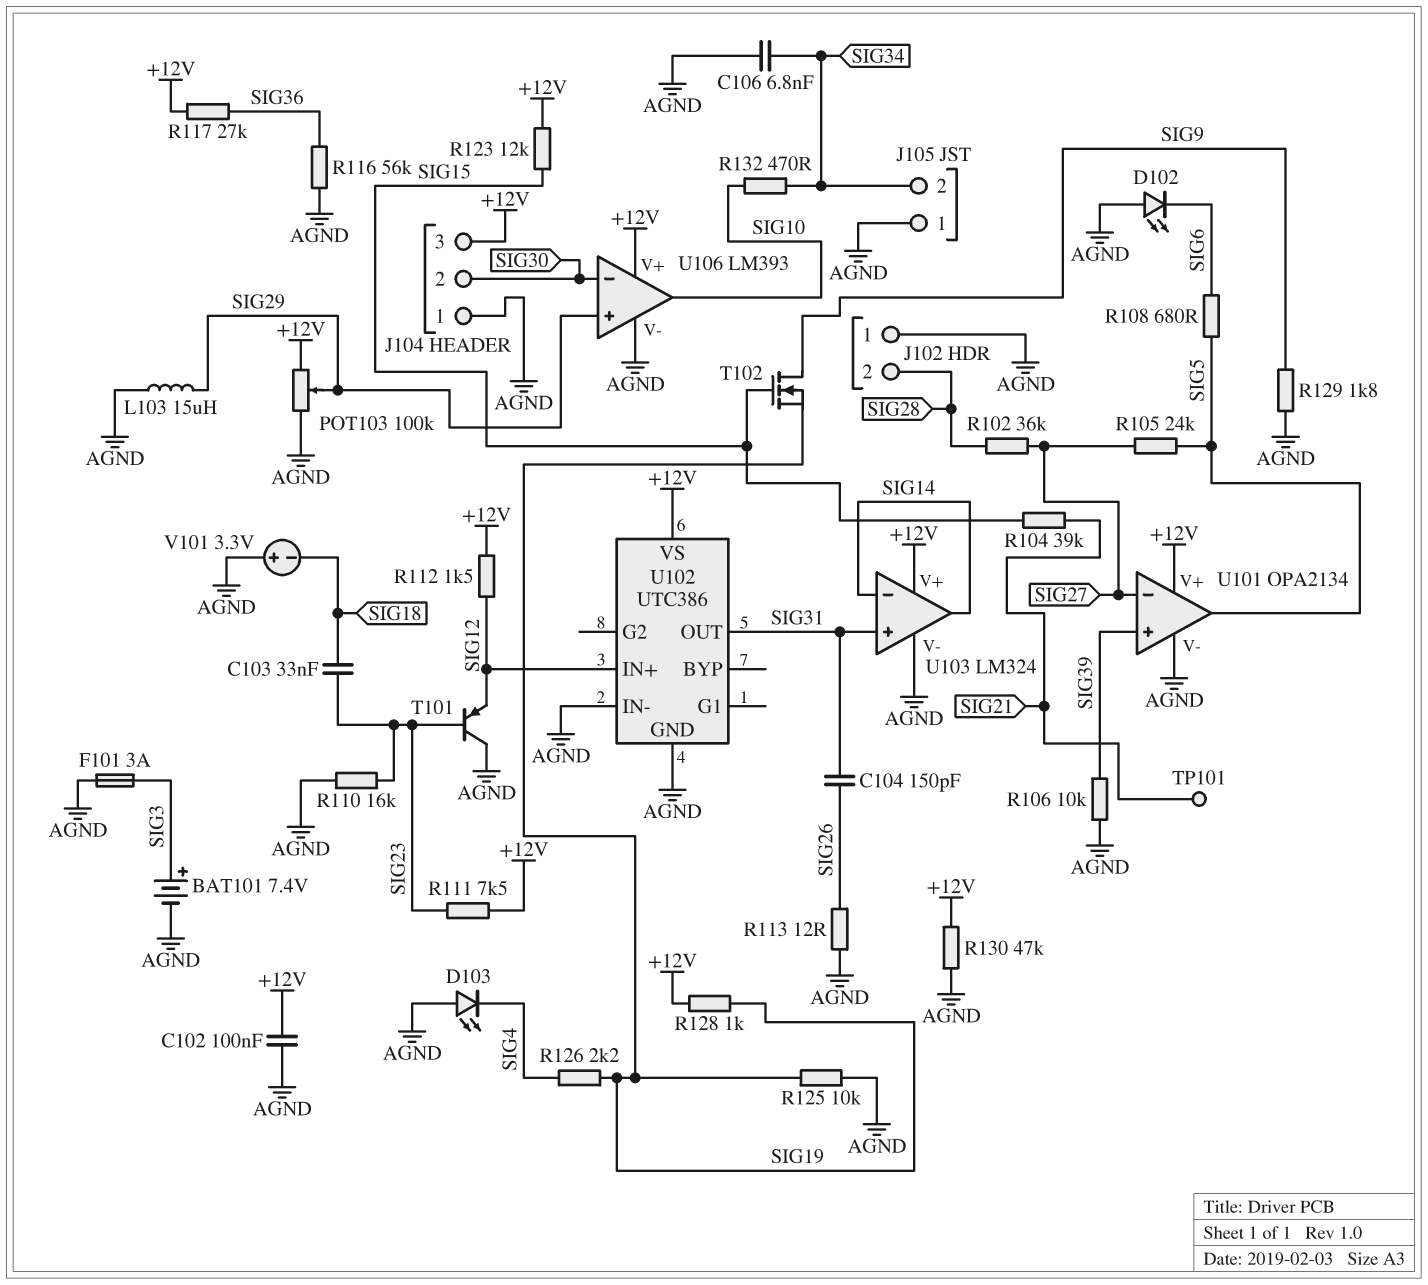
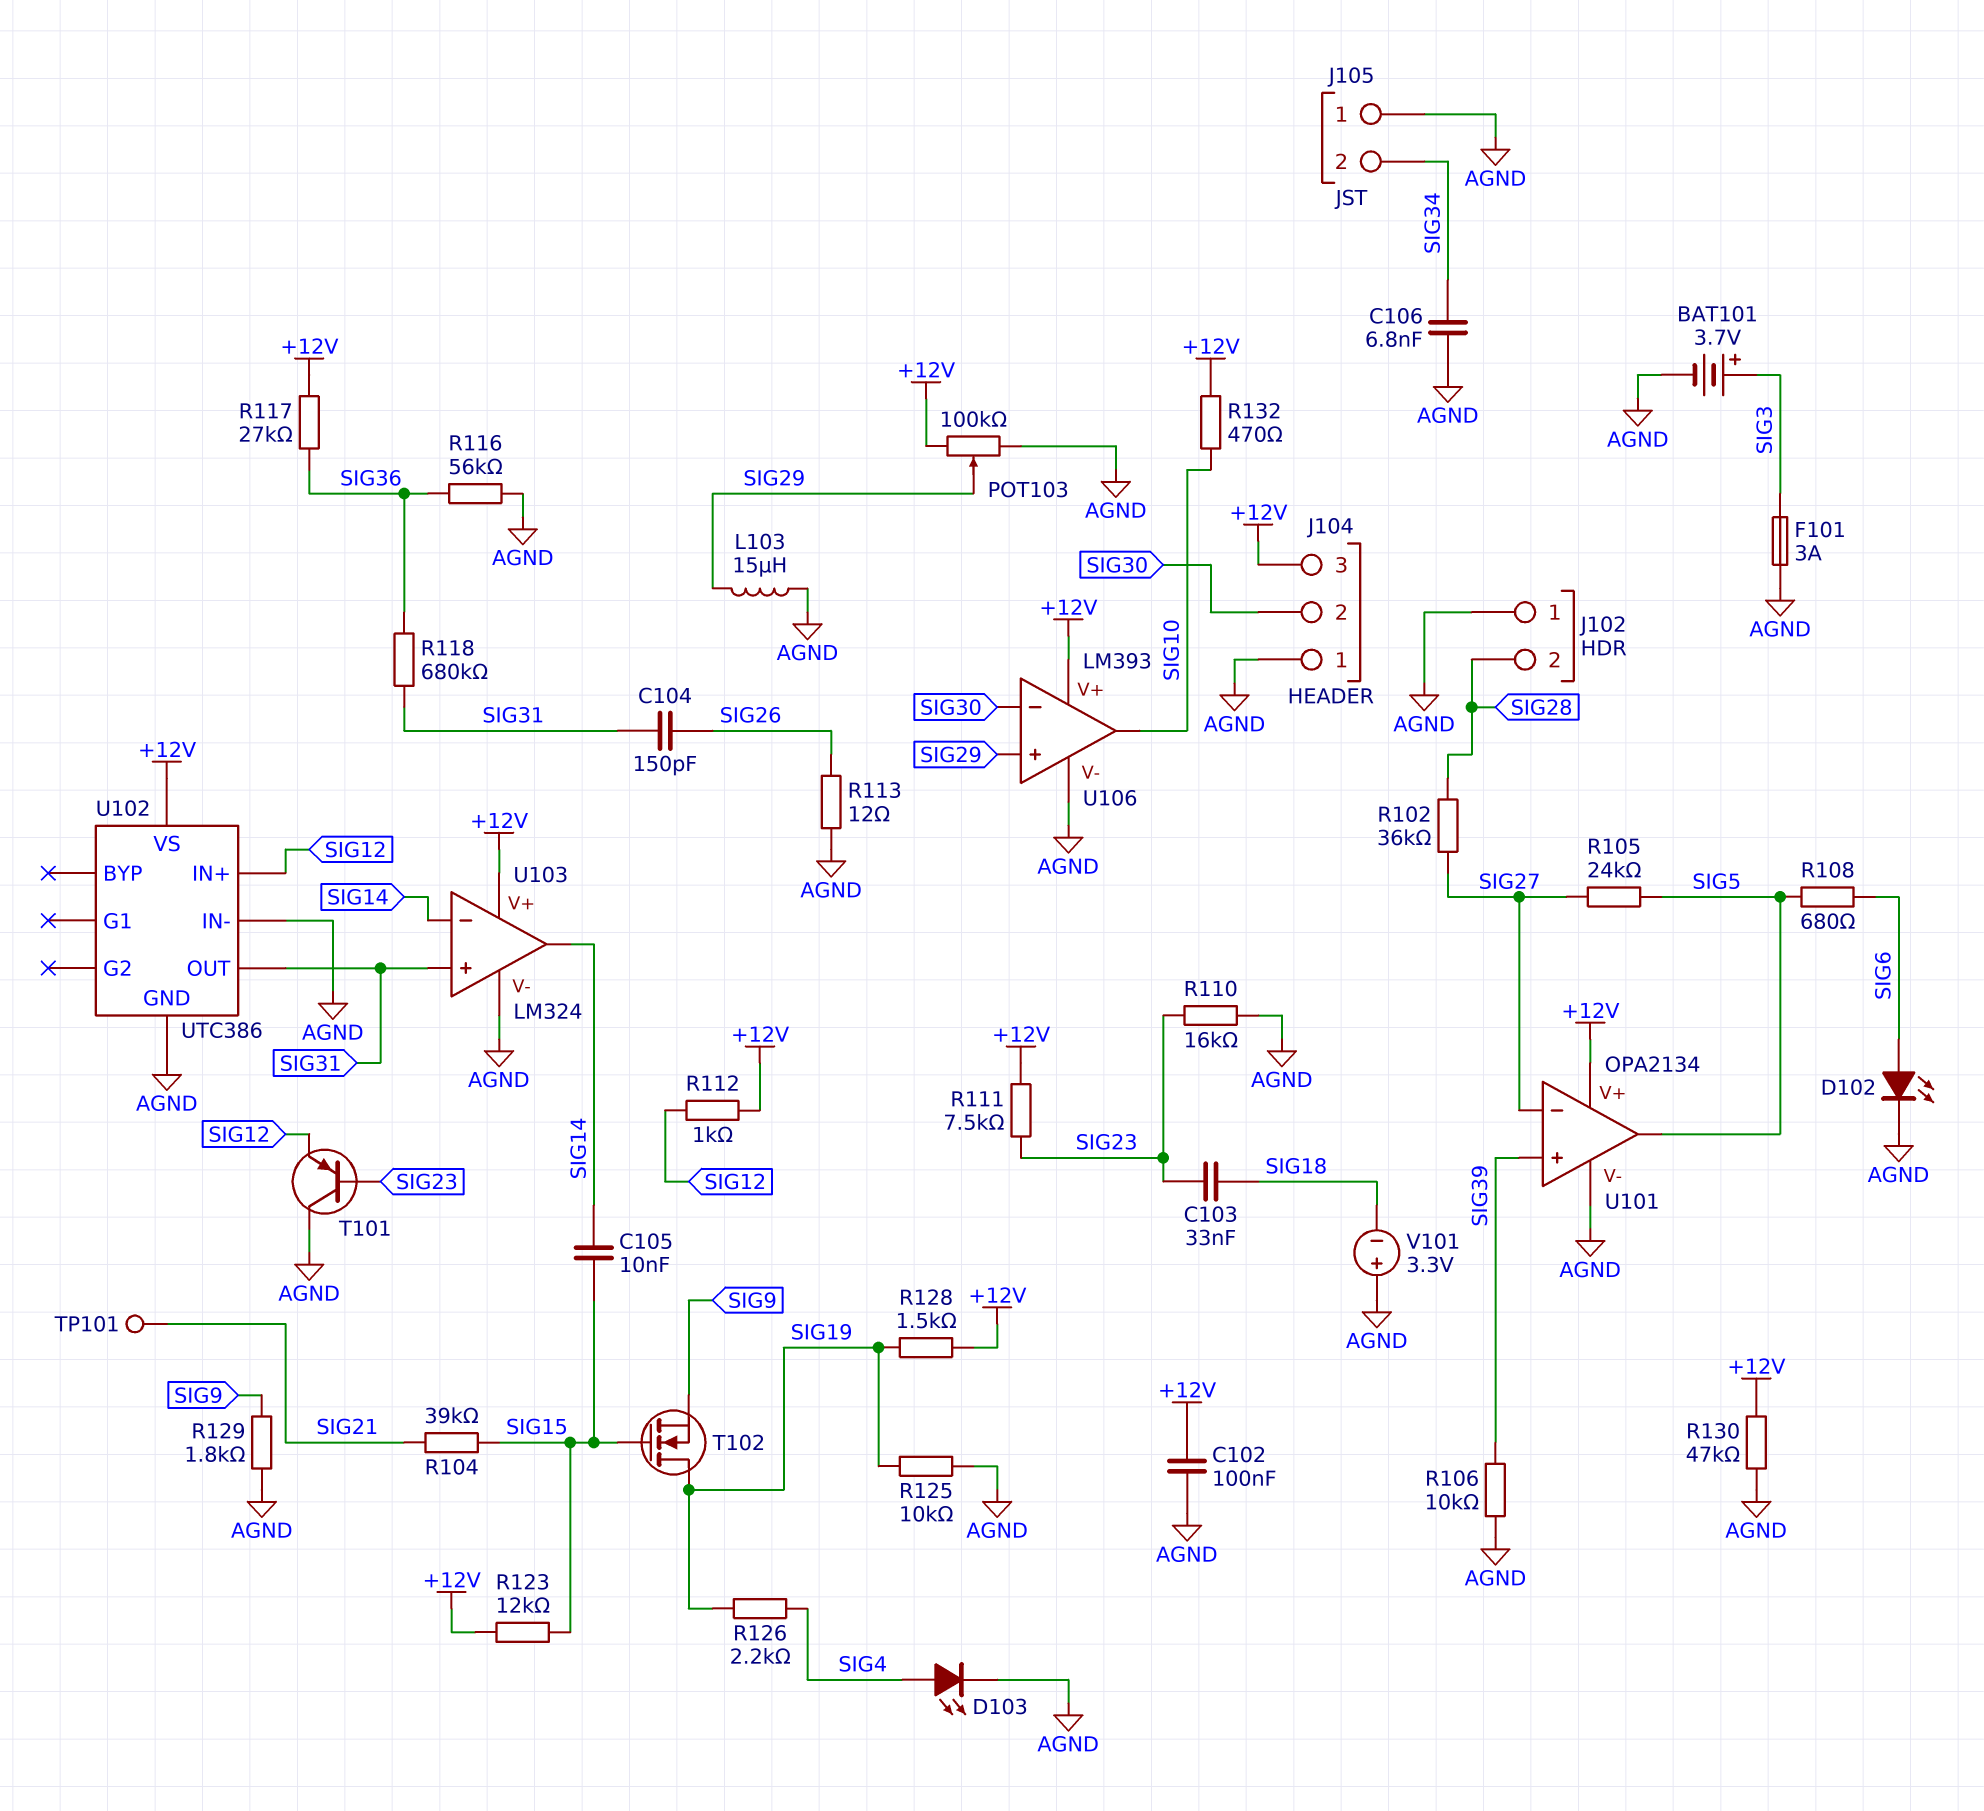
BAT101: 7.4V (plus SIG3, minus AGND) -> 3.7V (plus SIG3, minus AGND)
C105: none -> 10nF (SIG14, SIG15)
D102: LED (A AGND, K SIG6) -> LED (A SIG6, K AGND)
D103: LED (A AGND, K SIG4) -> LED (A SIG4, K AGND)
R112: 1.5k (+12V, SIG12) -> 1k (+12V, SIG12)
R118: none -> 680k (SIG31, SIG36)
R128: 1k (+12V, SIG19) -> 1.5k (+12V, SIG19)
R132: 470 (SIG10, SIG34) -> 470 (+12V, SIG10)
T102: NMOS (G SIG15, D SIG9, S SIG19) -> NMOS (G SIG15, D SIG19, S SIG9)

